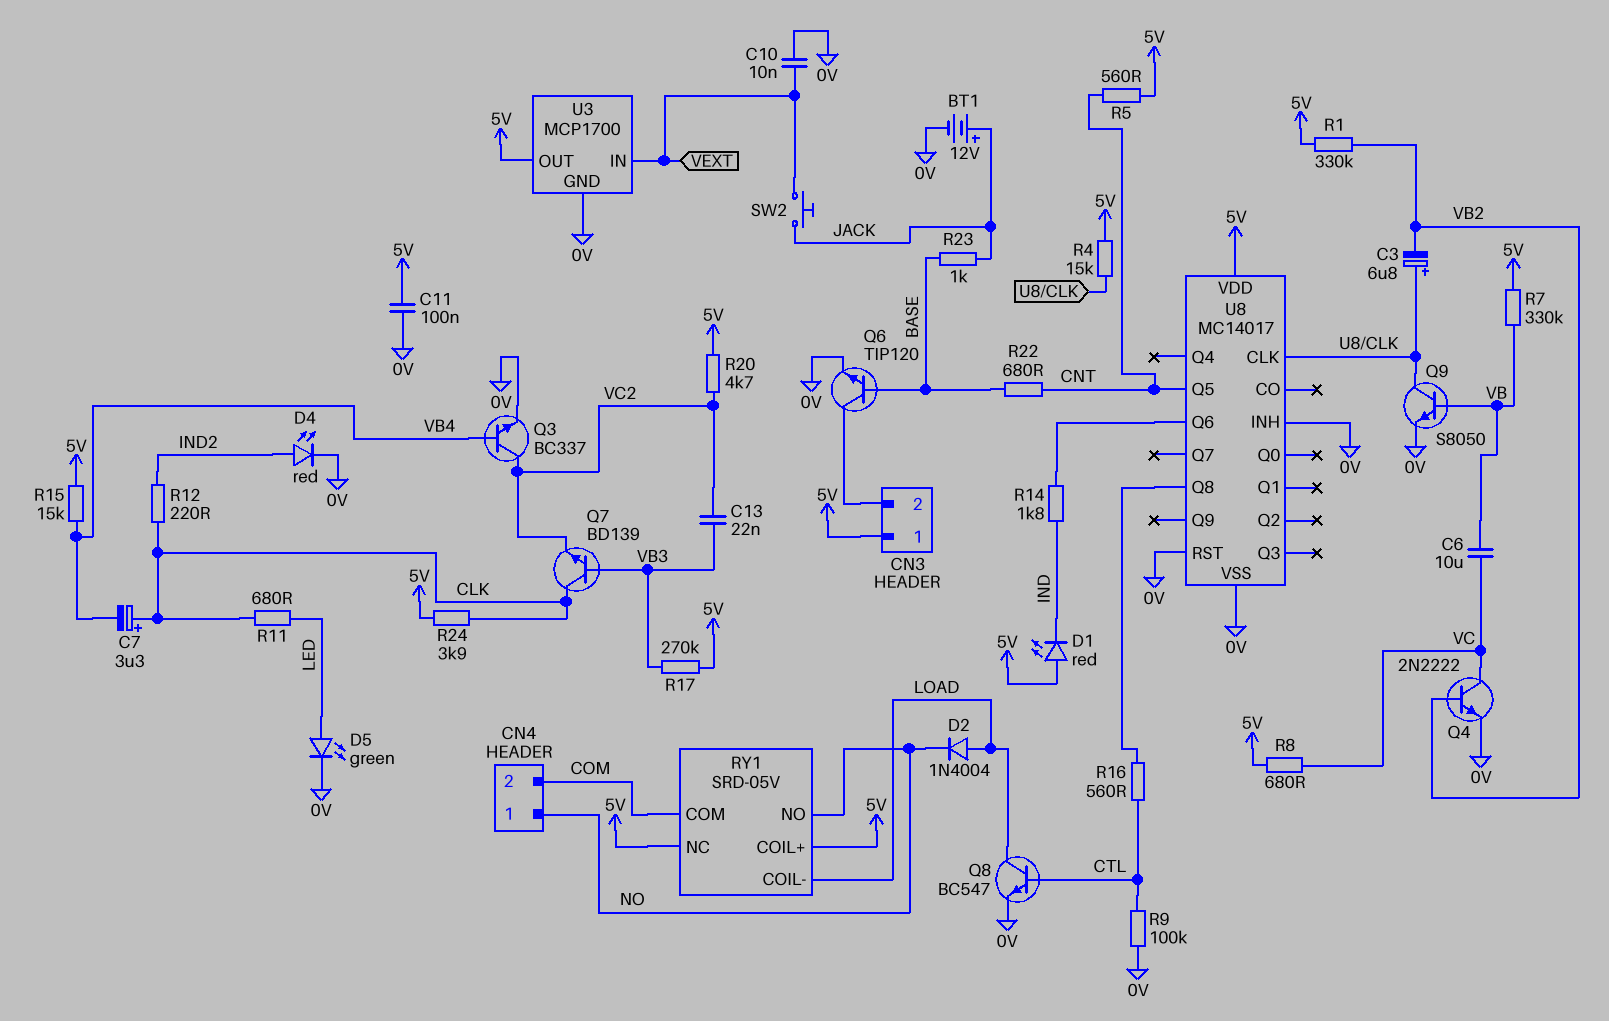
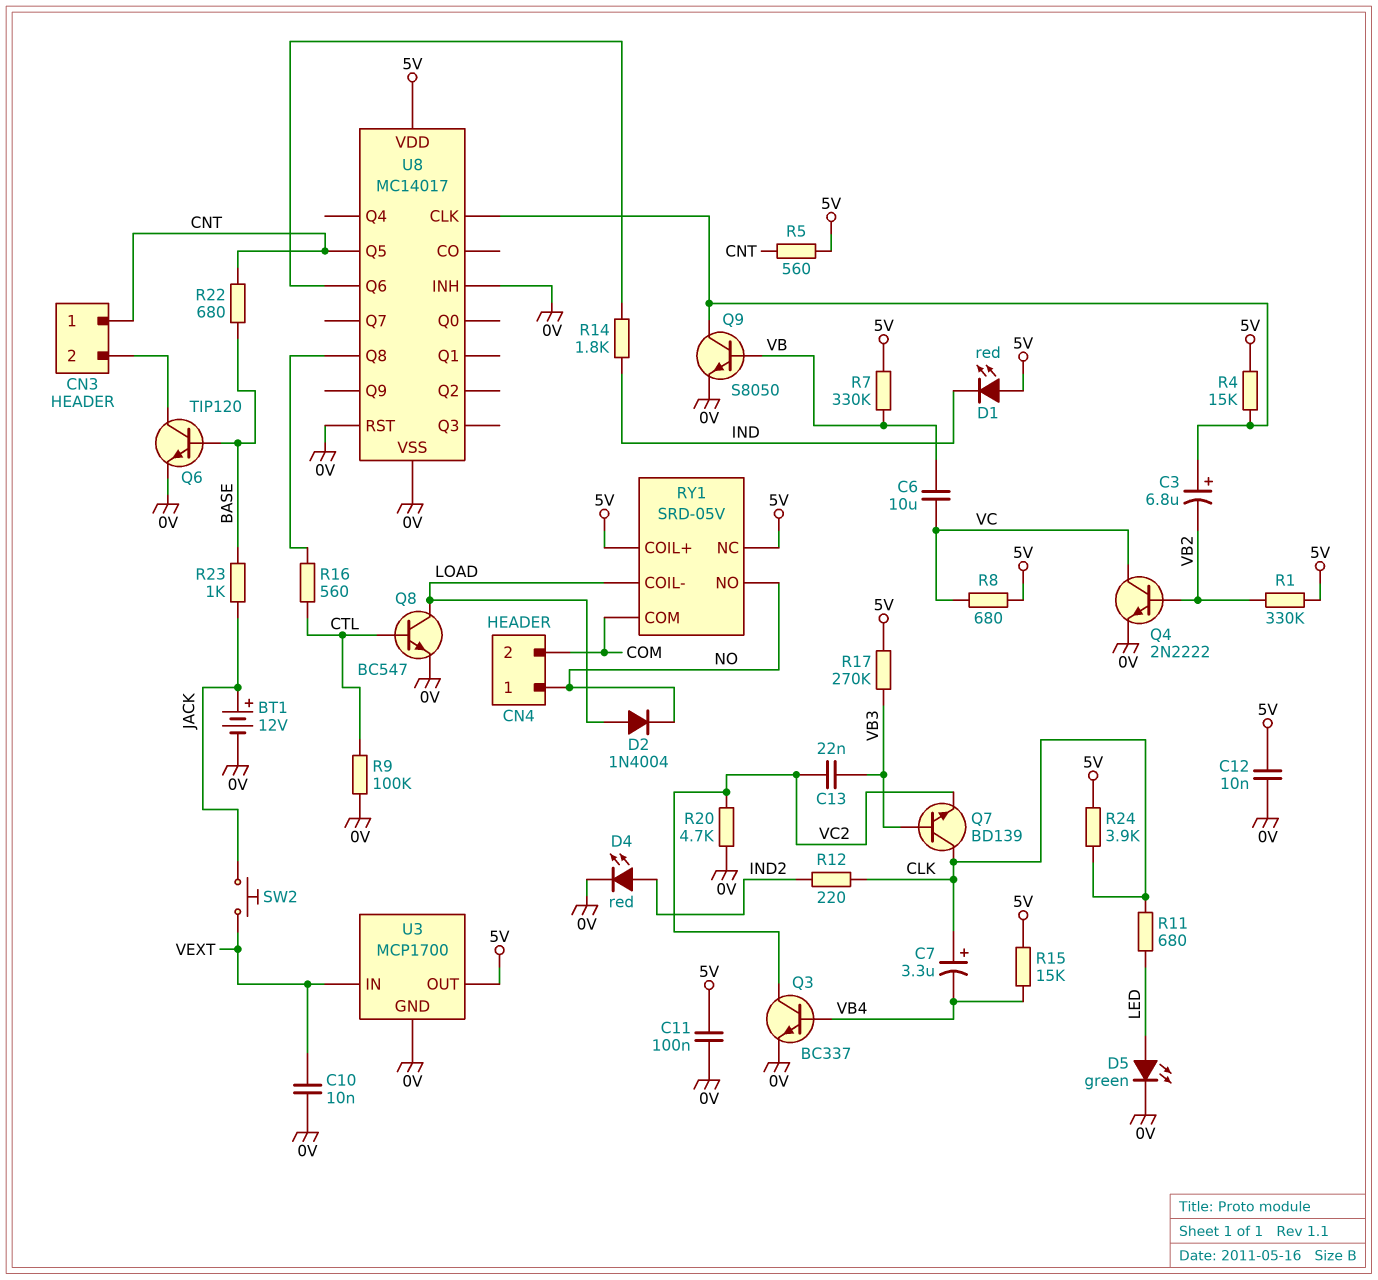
C12: none -> 10nF (0V, 5V)
CN3 pin 1: 5V -> CNT
R20: 4.7k (5V, VC2) -> 4.7k (0V, VC2)

